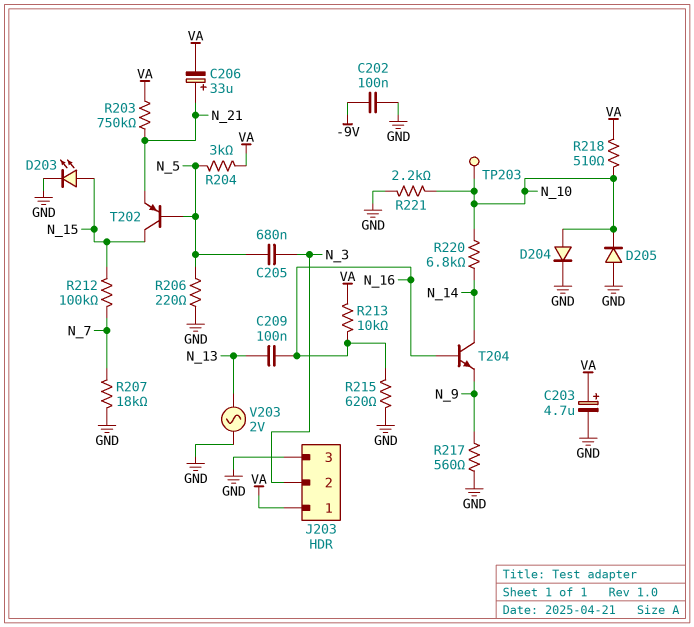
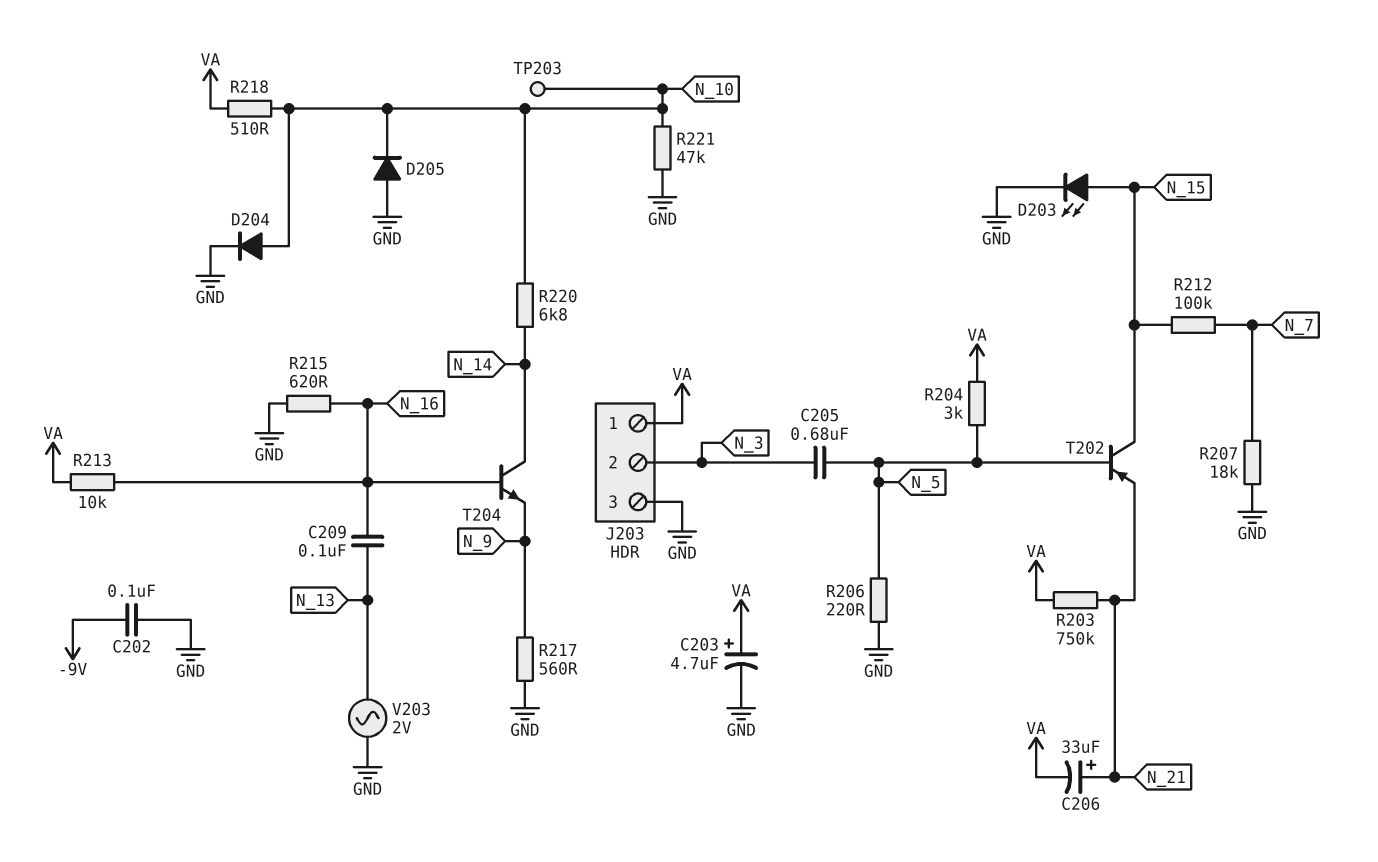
R221: 2.2k (GND, N_10) -> 47k (GND, N_10)

